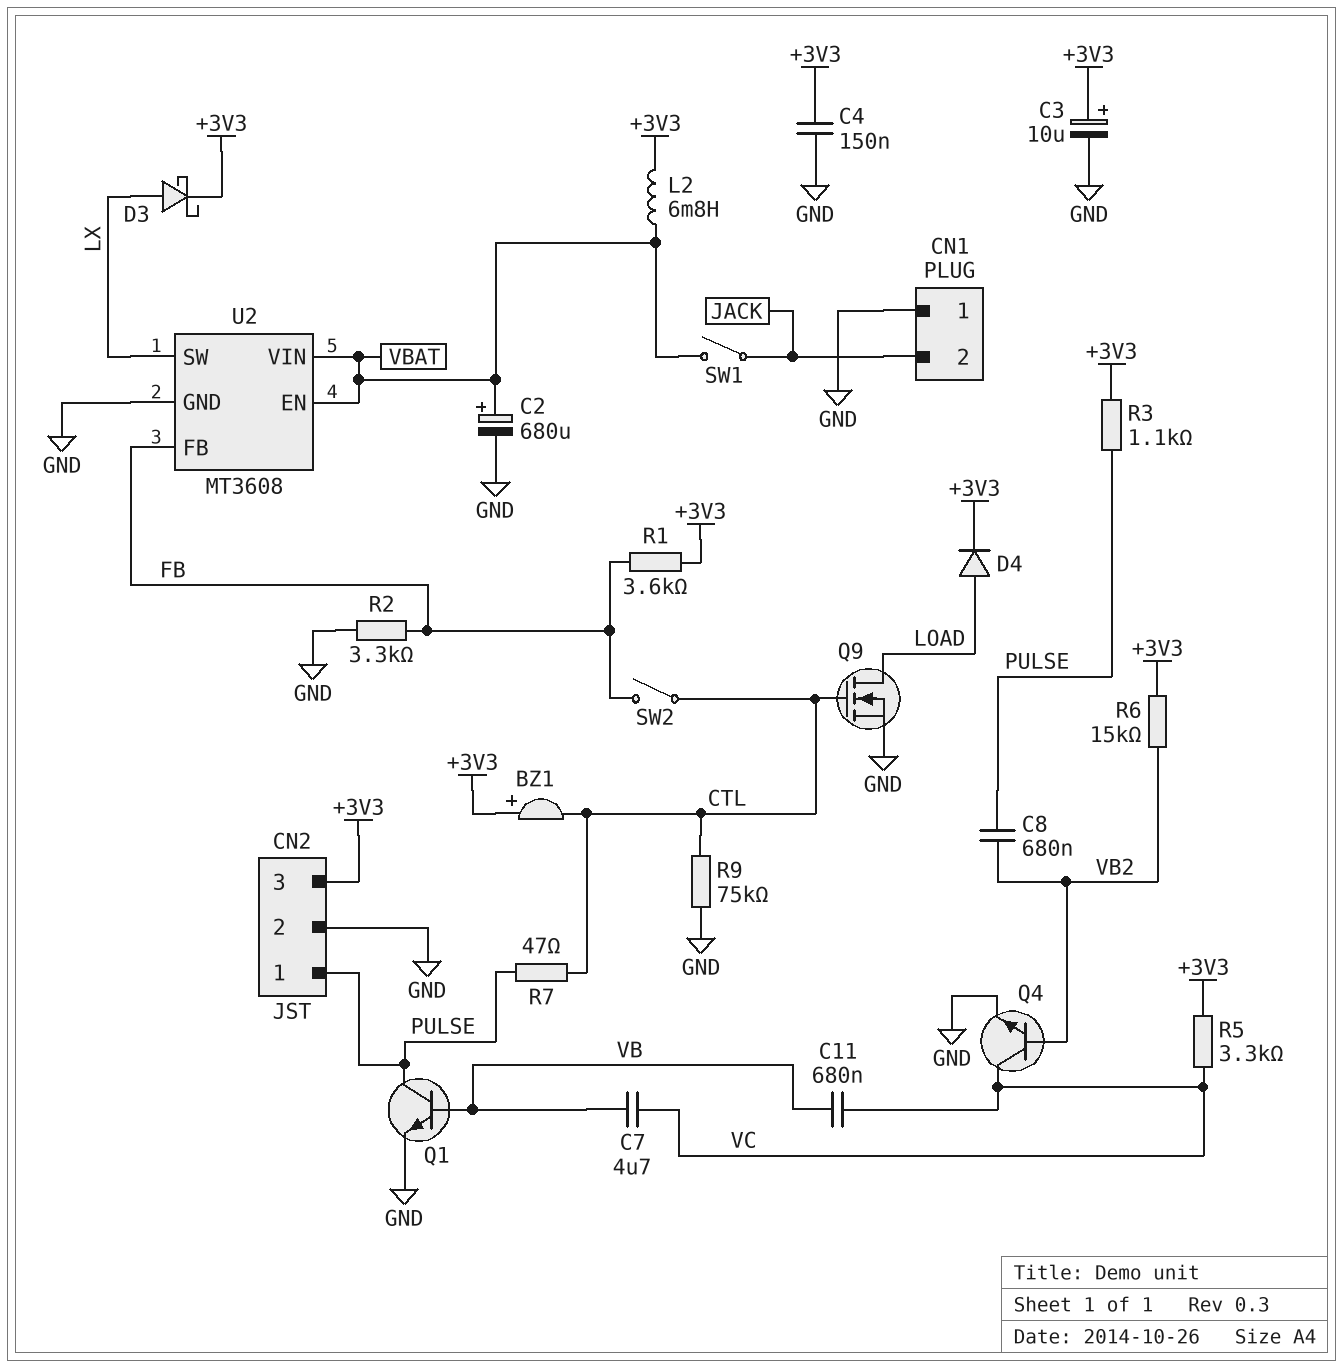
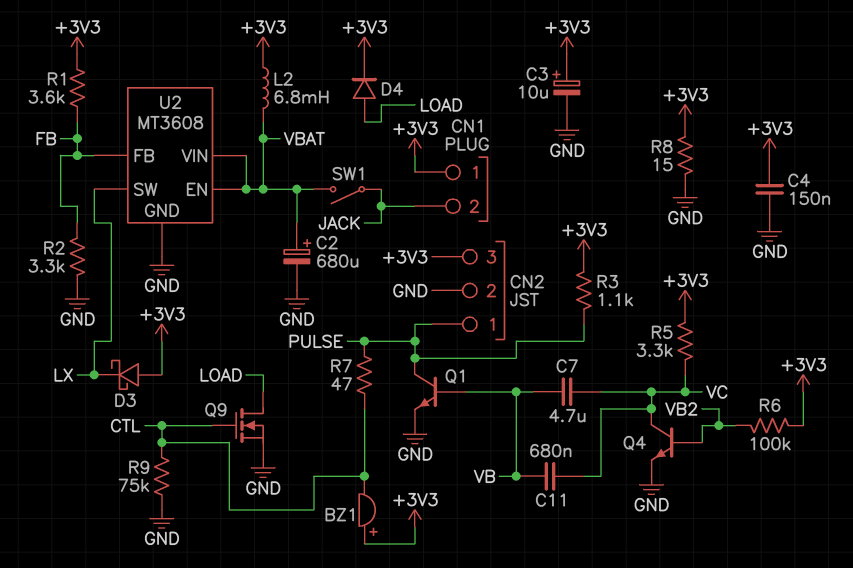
C8: 680nF (PULSE, VB2) -> none
CN1 pin 1: GND -> +3V3
D3: schottky (A LX, K +3V3) -> schottky (A +3V3, K LX)
R6: 15k (+3V3, VB2) -> 100k (+3V3, VB2)
R8: none -> 15 (+3V3, GND)
SW2: switch (CTL, FB) -> none

